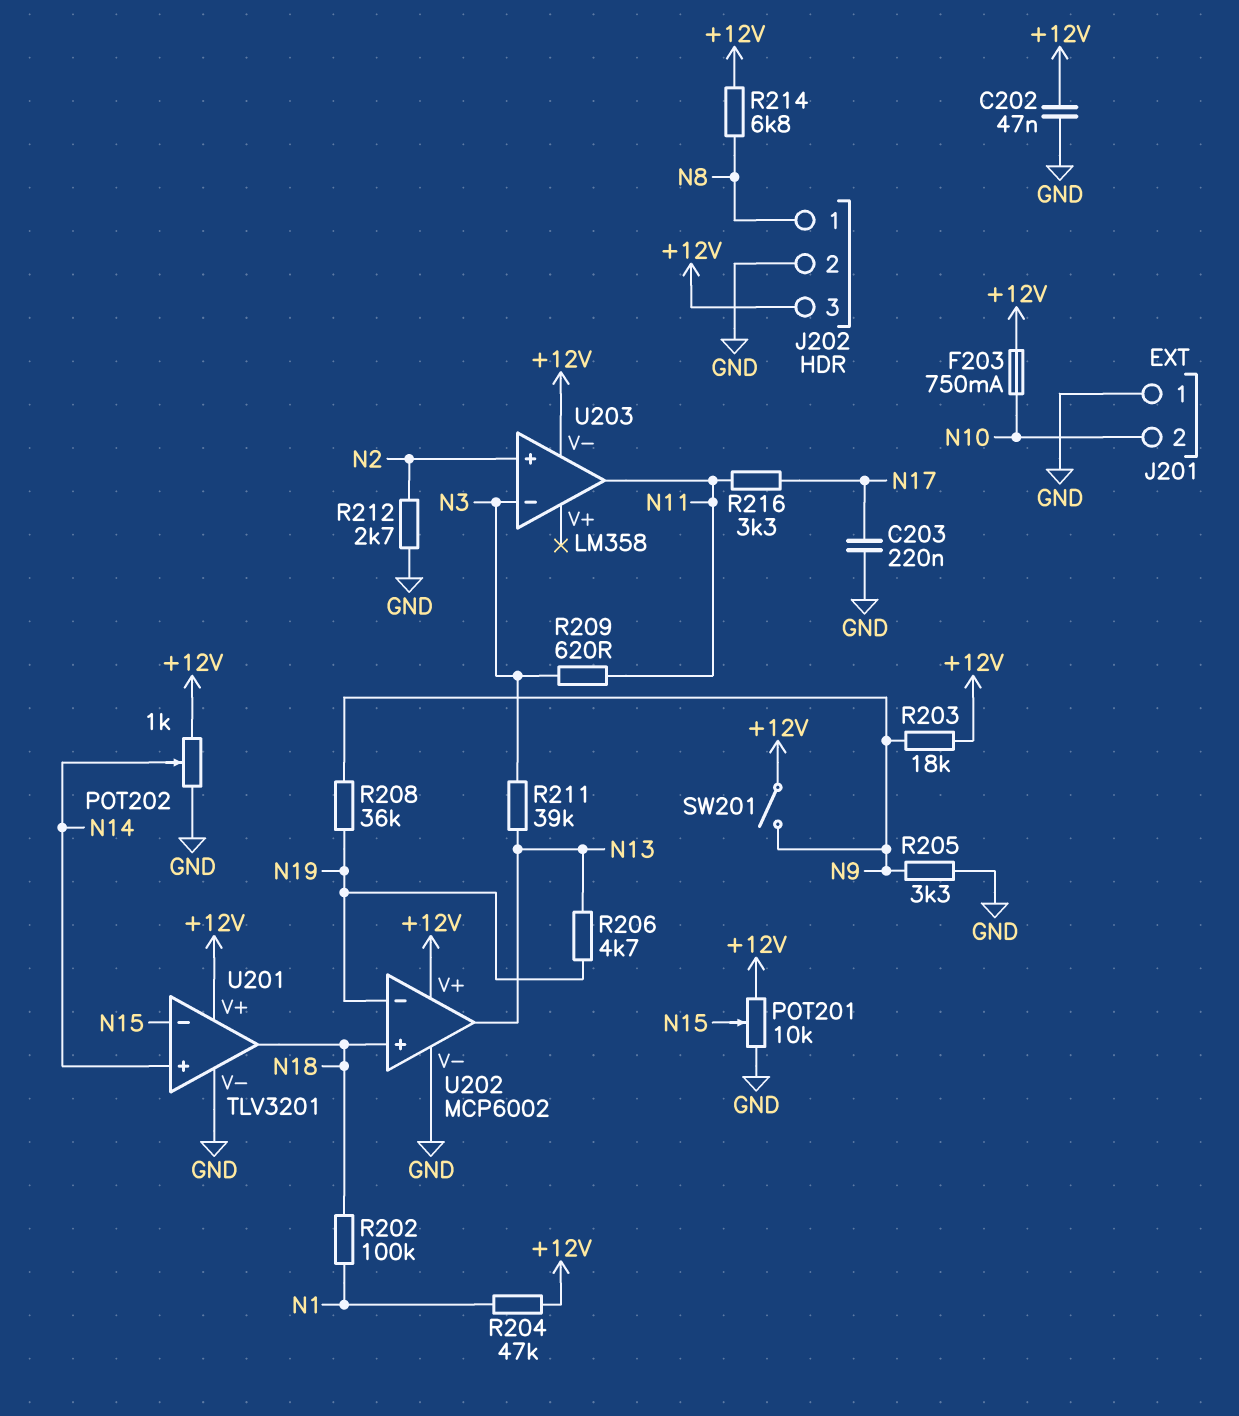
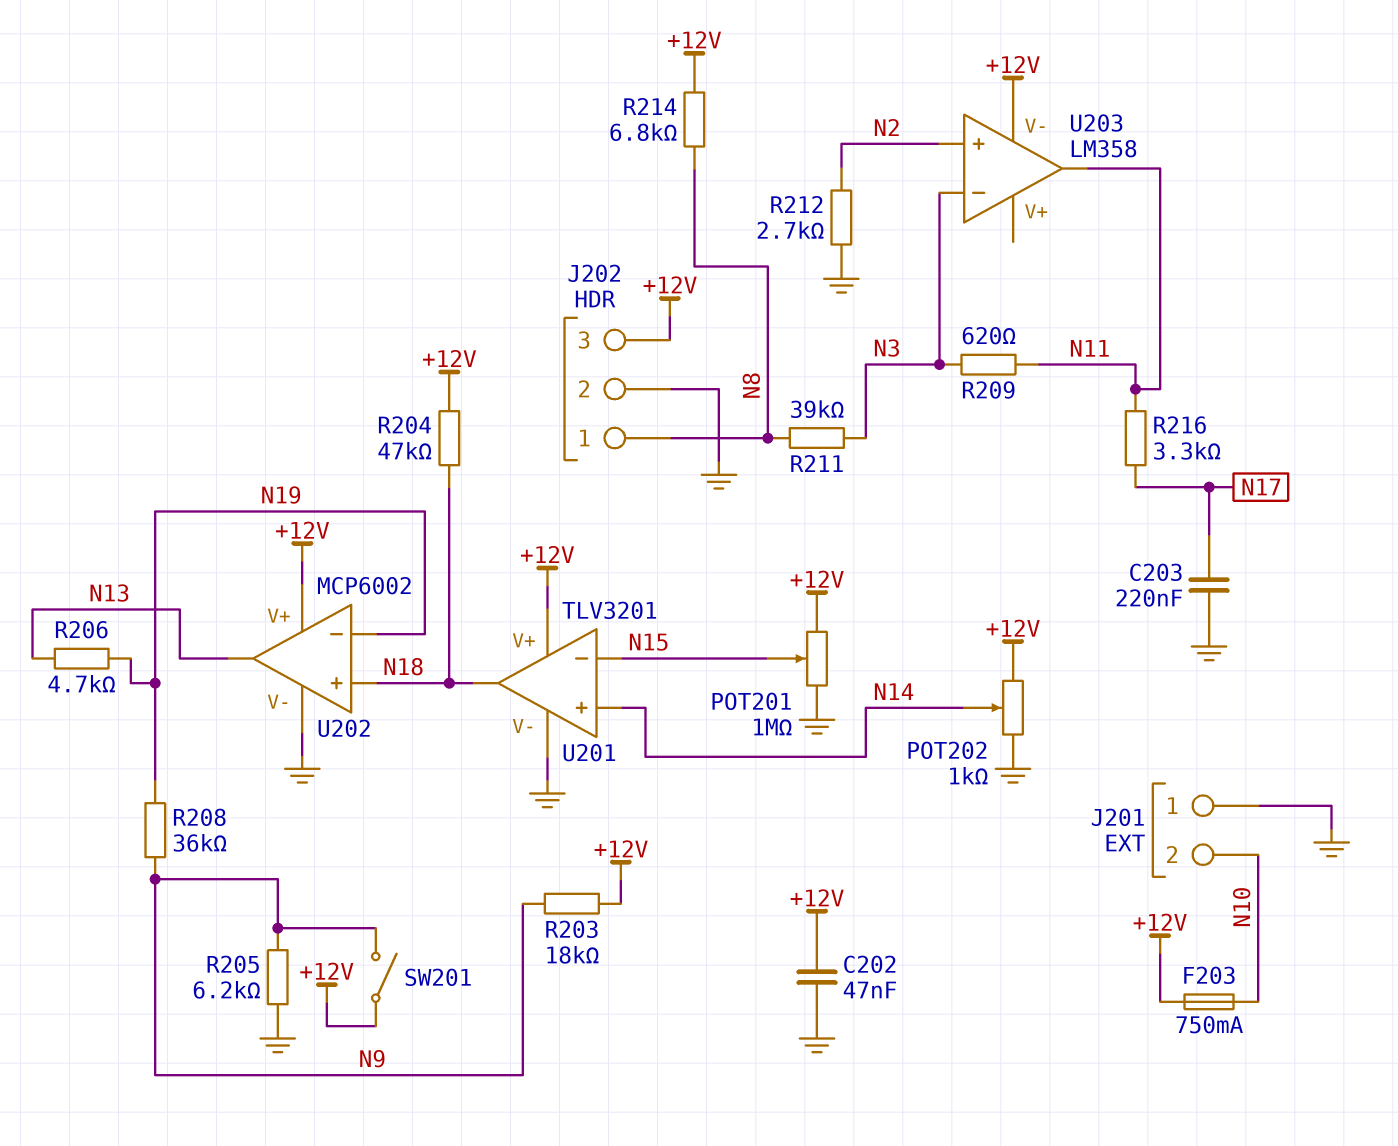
POT201: 10k (+12V, GND, wiper N15) -> 1M (+12V, GND, wiper N15)
R202: 100k (N1, N18) -> none
R204: 47k (+12V, N1) -> 47k (+12V, N18)
R205: 3.3k (GND, N9) -> 6.2k (GND, N9)
R211: 39k (N3, N13) -> 39k (N3, N8)

